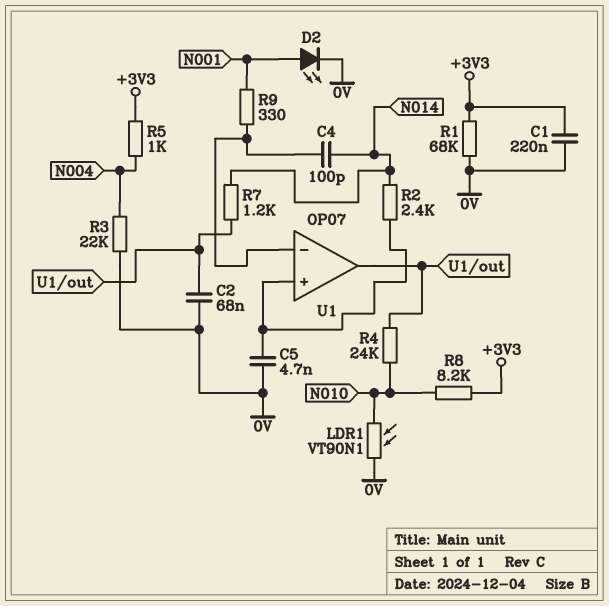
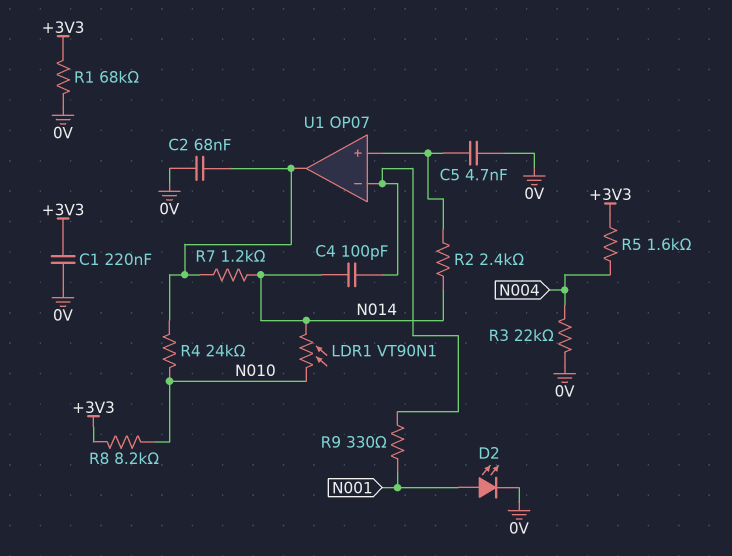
LDR1: VT90N1 (0V, N010) -> VT90N1 (N010, N014)
R5: 1k (+3V3, N004) -> 1.6k (+3V3, N004)

